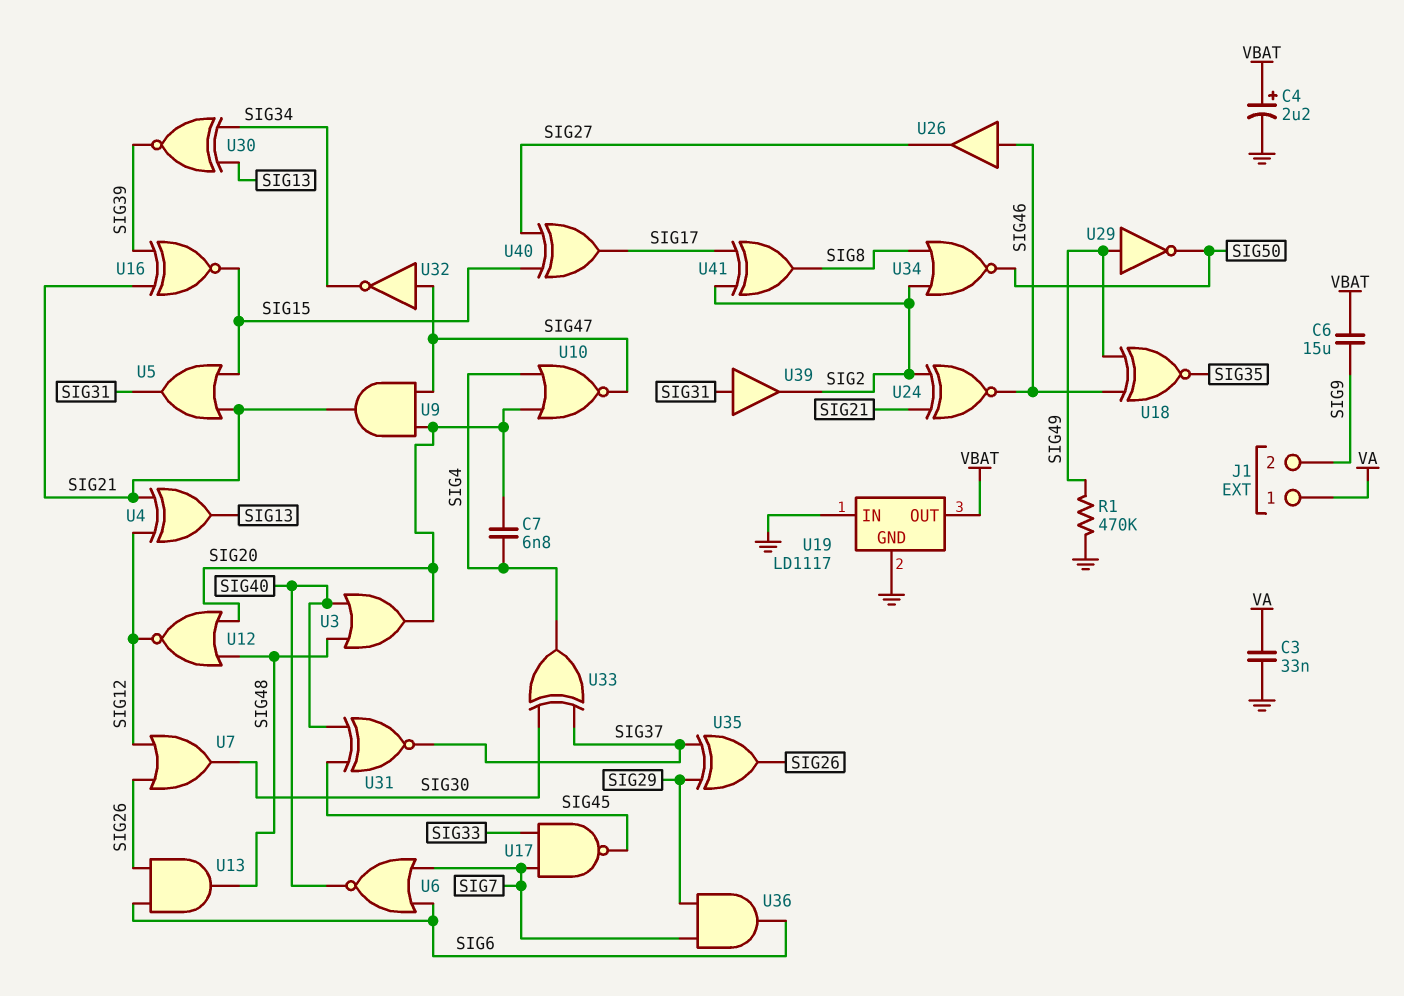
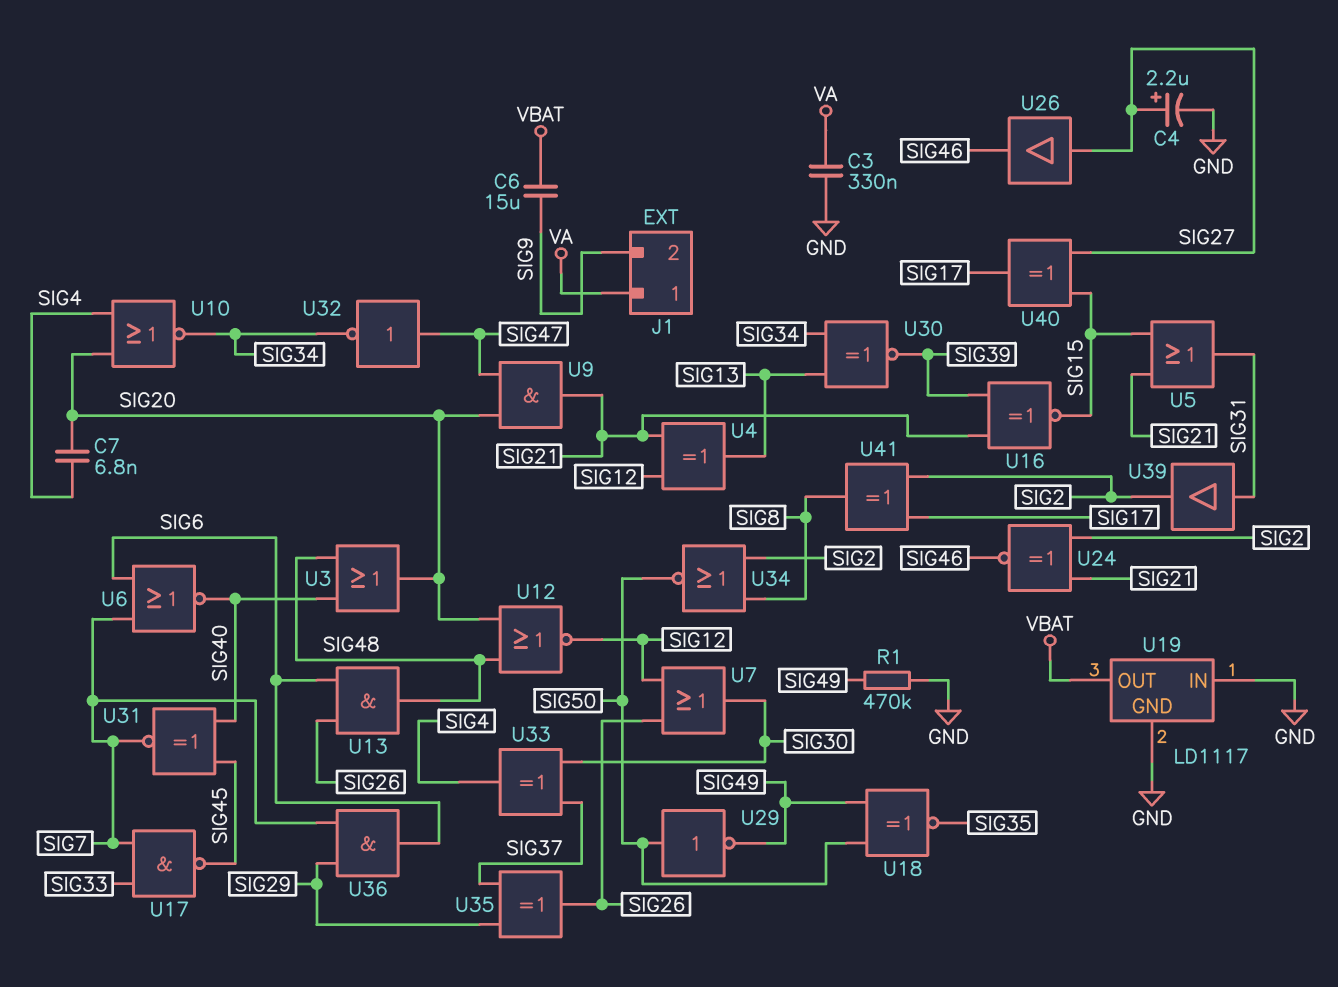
C3: 33nF (GND, VA) -> 330nF (GND, VA)
C4: 2.2uF (plus VBAT, minus GND) -> 2.2uF (plus SIG27, minus GND)
U10: NOR (in SIG4, in SIG20, out SIG47) -> NOR (in SIG4, in SIG20, out SIG34)
U18: XNOR (in SIG46, in SIG49, out SIG35) -> XNOR (in SIG49, in SIG50, out SIG35)
U26: buffer (in SIG46, out SIG27) -> buffer (in SIG27, out SIG46)
U29: NOT (in SIG49, out SIG50) -> NOT (in SIG50, out SIG49)
U31: XNOR (in SIG40, in SIG45, out SIG37) -> XNOR (in SIG40, in SIG45, out SIG7)

